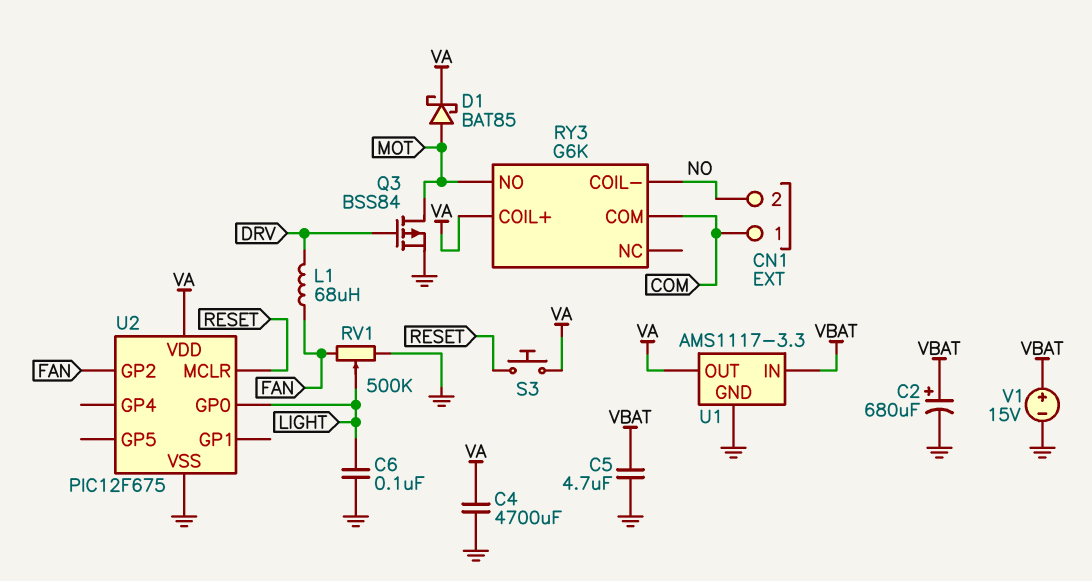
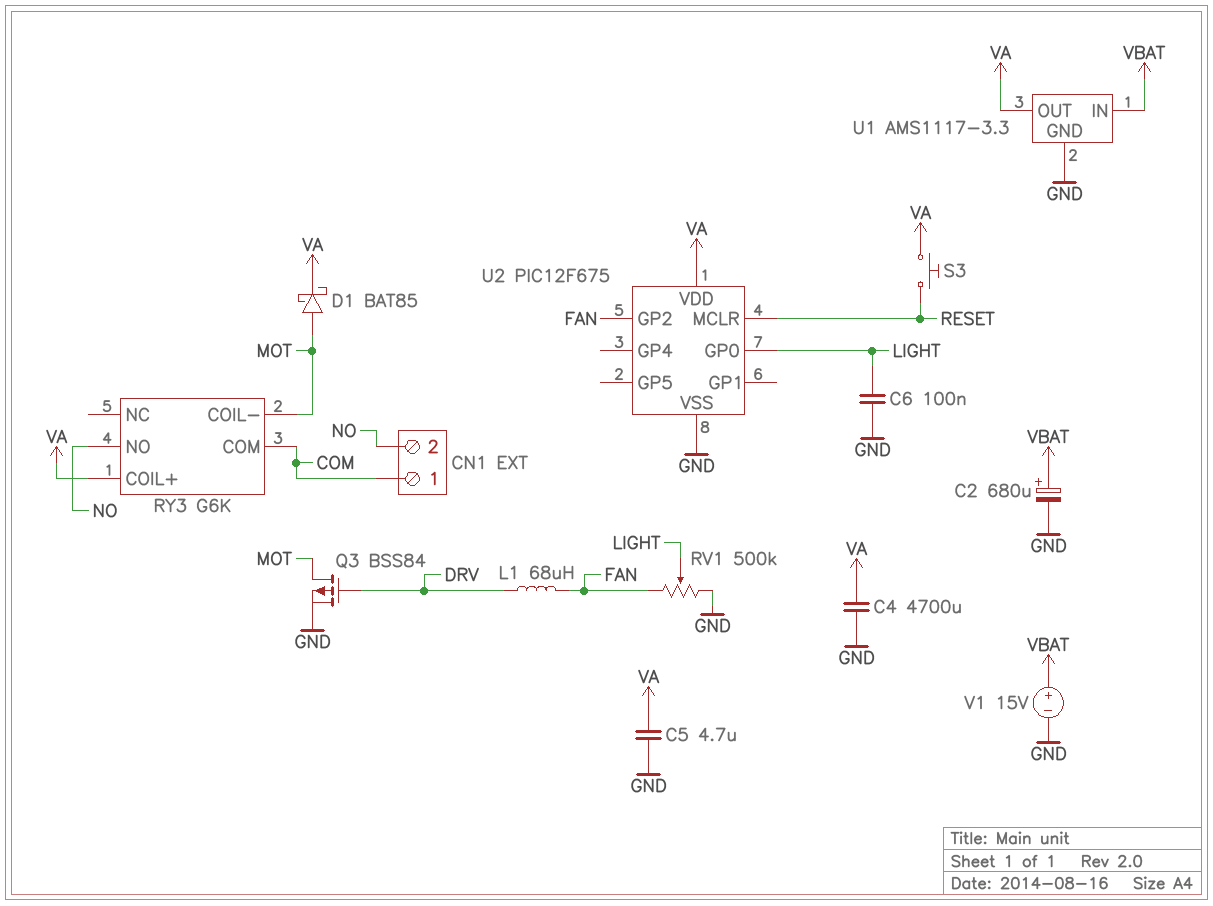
C5: 4.7uF (GND, VBAT) -> 4.7uF (GND, VA)
RY3 pin COIL-: NO -> MOT
RY3 pin NO: MOT -> NO

